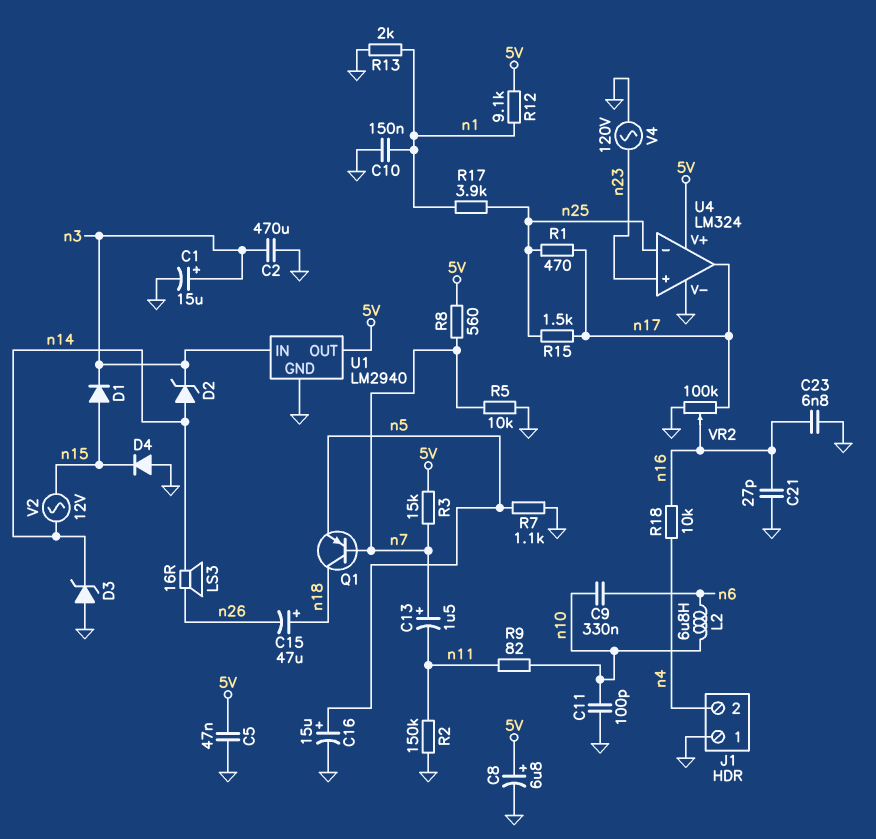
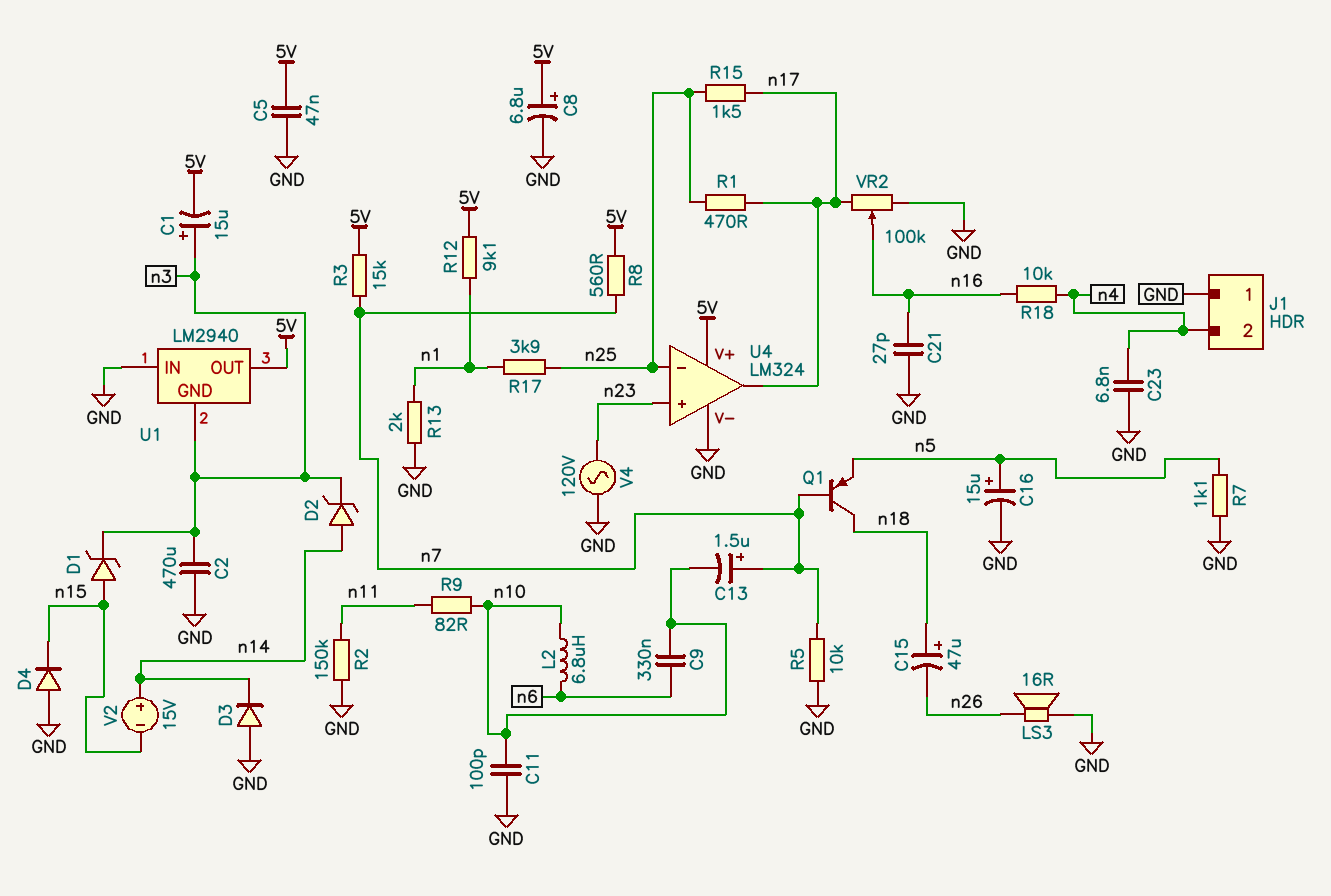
C1: 15uF (plus n3, minus GND) -> 15uF (plus n3, minus 5V)
C10: 150nF (GND, n1) -> none
C13: 1.5uF (plus n7, minus n11) -> 1.5uF (plus n7, minus n10)
C23: 6.8nF (GND, n16) -> 6.8nF (GND, n4)
D1: diode (A n15, K n3) -> zener (A n15, K n3)
D3: zener (A GND, K n14) -> diode (A GND, K n14)
LS3: speaker 16R (n14, n26) -> speaker 16R (GND, n26)
U1 pin GND: GND -> n3
U1 pin IN: n3 -> GND
V2: AC 12V (n14, n15) -> 15V (plus n14, minus n15)

